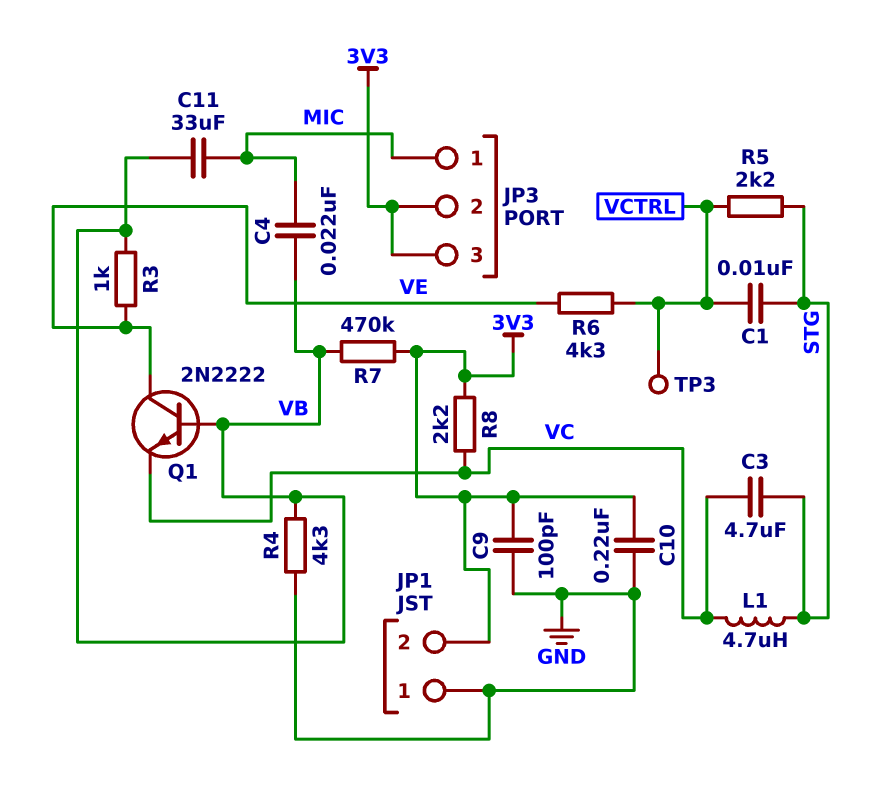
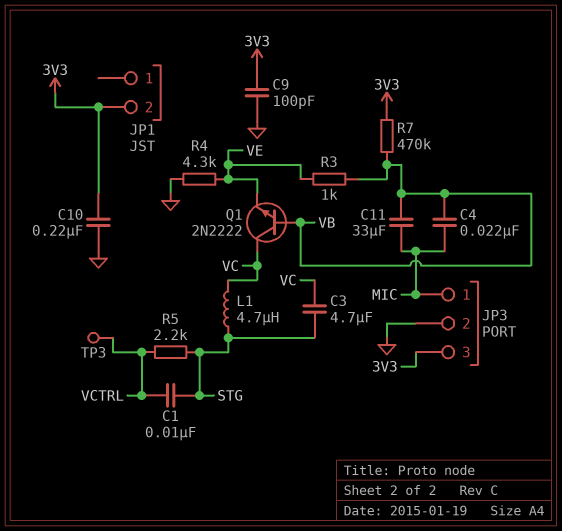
JP1 pin 1: GND -> none
JP3 pin 2: 3V3 -> GND
Q1: NPN 2N2222 (B VB, C VE, E VC) -> NPN 2N2222 (B VB, C VC, E VE)
R4: 4.3k (GND, VB) -> 4.3k (GND, VE)
R6: 4.3k (VCTRL, VE) -> none
R8: 2.2k (3V3, VC) -> none

